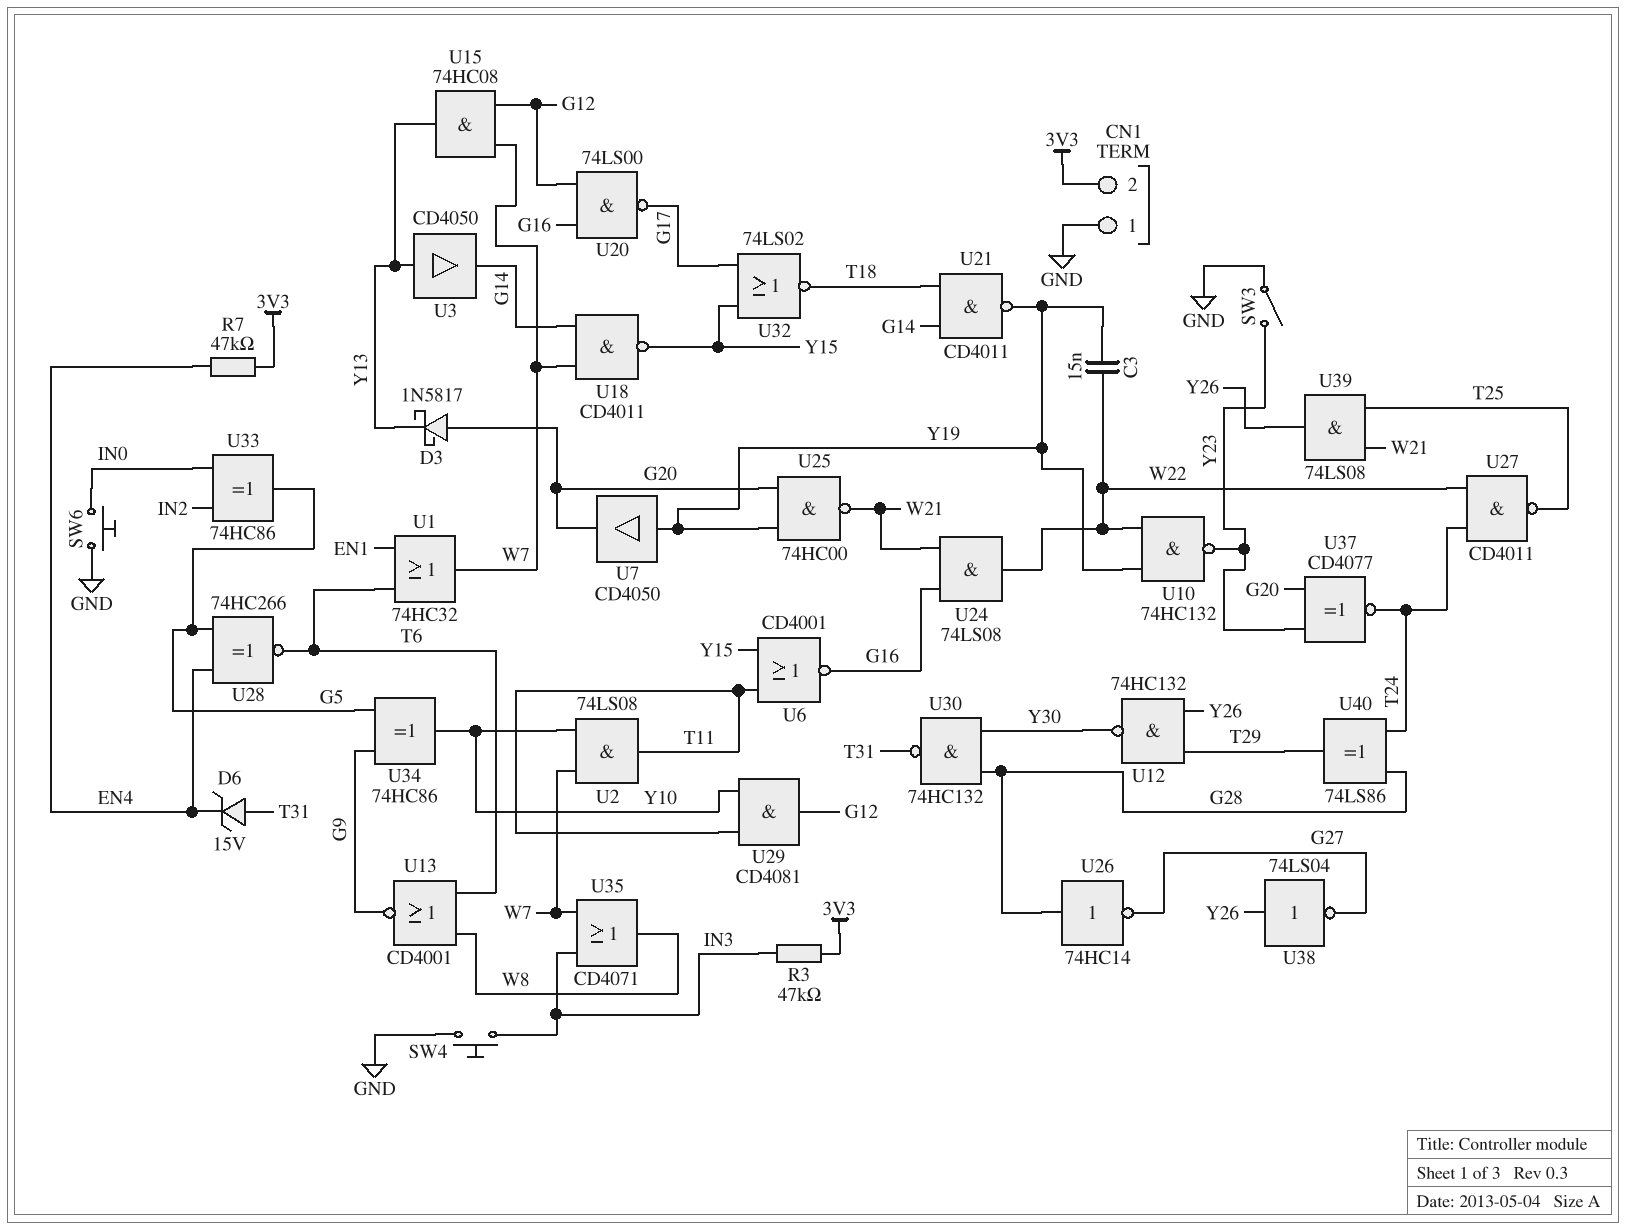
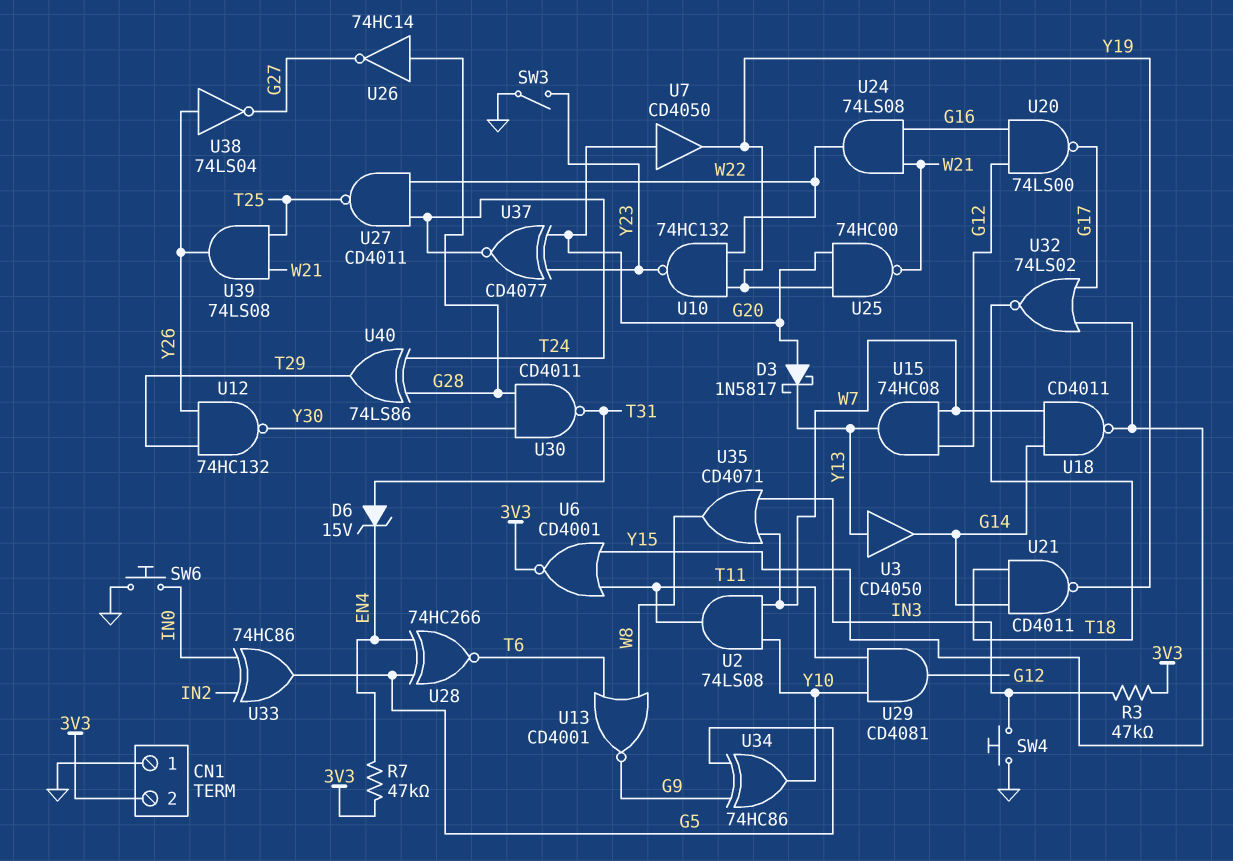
C3: 15nF (W22, Y19) -> none
U1: OR 74HC32 (in EN1, in T6, out W7) -> none
U6: NOR CD4001 (in T11, in Y15, out G16) -> NOR CD4001 (in T11, in Y15, out 3V3)
U7: buffer CD4050 (in Y19, out G20) -> buffer CD4050 (in G20, out Y19)
U30: NAND 74HC132 (in G28, in Y30, out T31) -> NAND CD4011 (in G28, in Y30, out T31)

